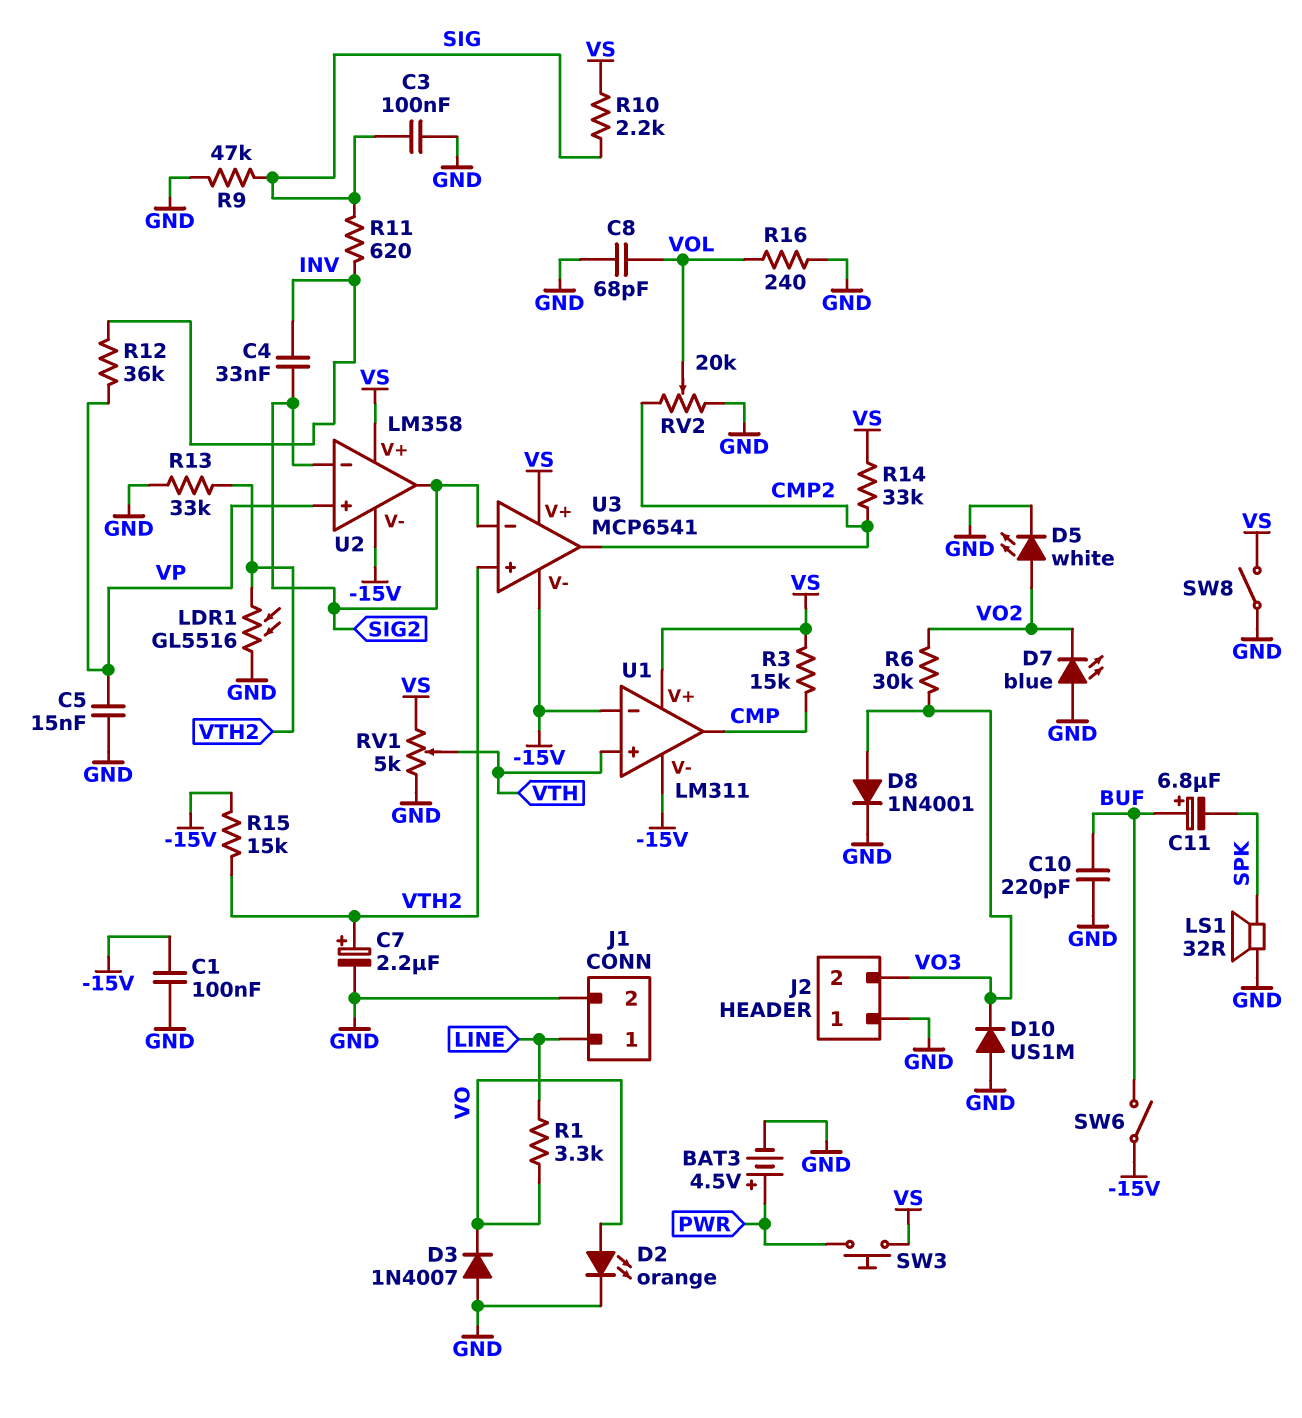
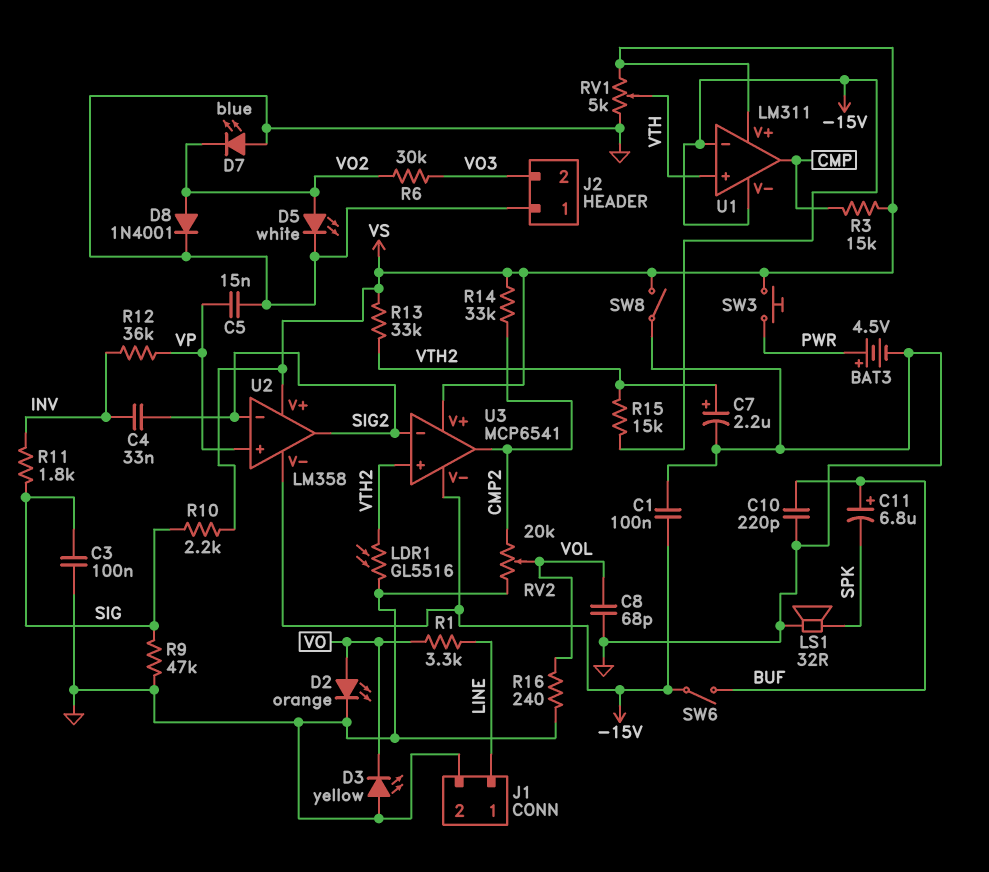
D3: diode 1N4007 (A GND, K VO) -> LED yellow (A GND, K VO)
D8: diode 1N4001 (A VO3, K GND) -> diode 1N4001 (A VO2, K GND)
D10: diode US1M (A GND, K VO3) -> none
R11: 620 (INV, SIG) -> 1.8k (INV, SIG)
R13: 33k (GND, VTH2) -> 33k (VS, VTH2)

